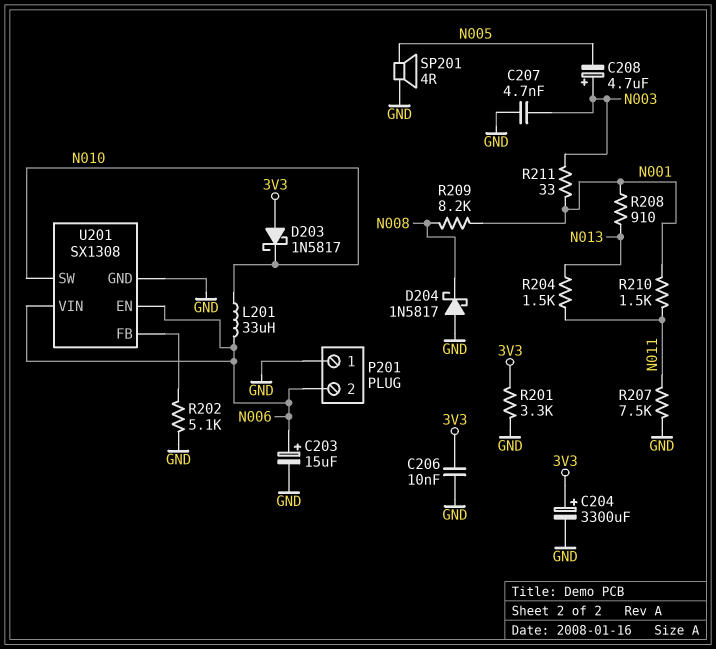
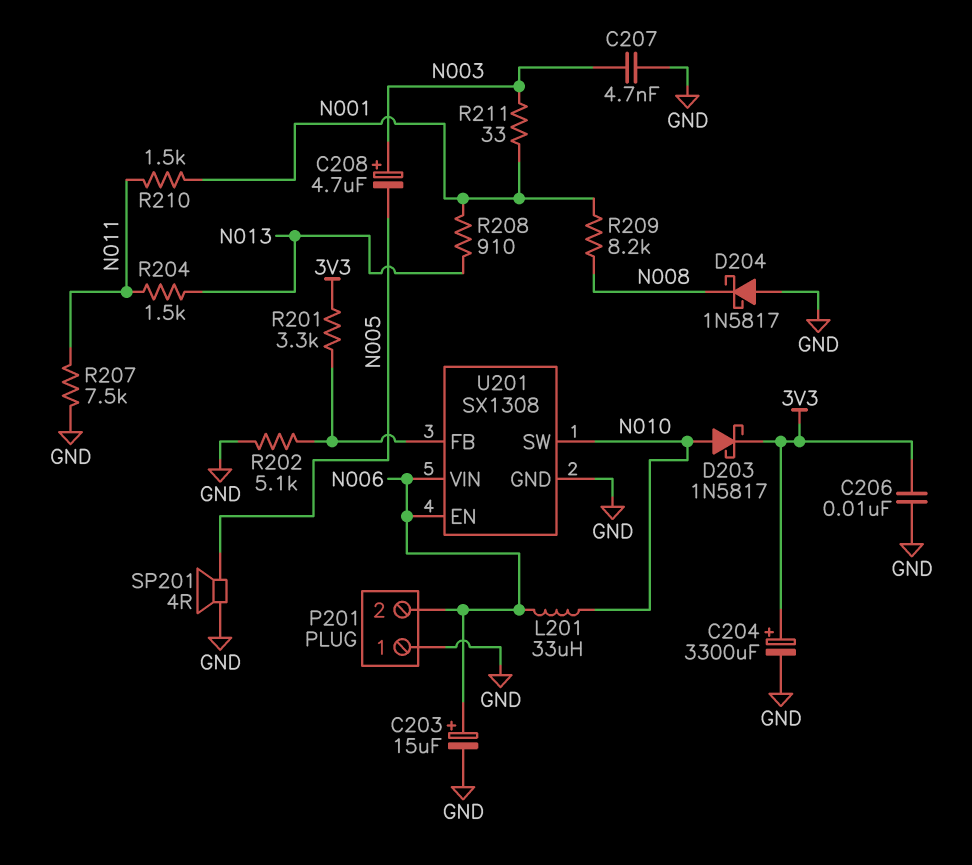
D203: schottky 1N5817 (A 3V3, K N010) -> schottky 1N5817 (A N010, K 3V3)
R201: 3.3k (3V3, GND) -> 3.3k (3V3, U201/FB)

